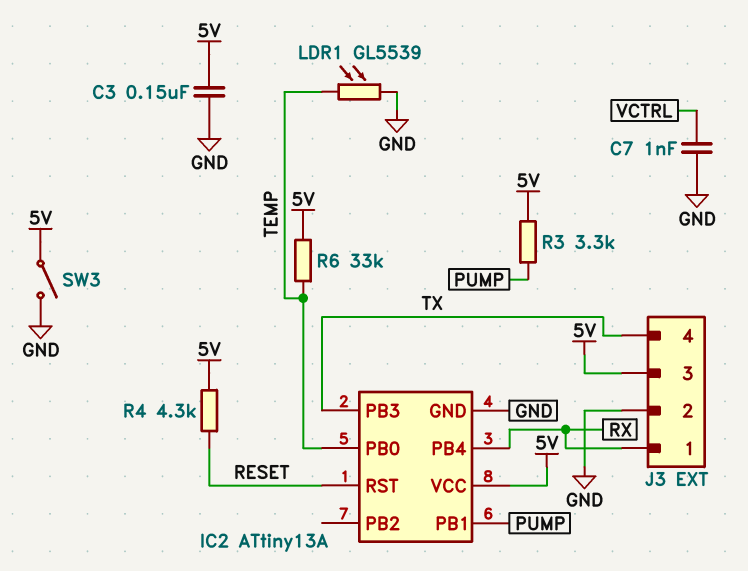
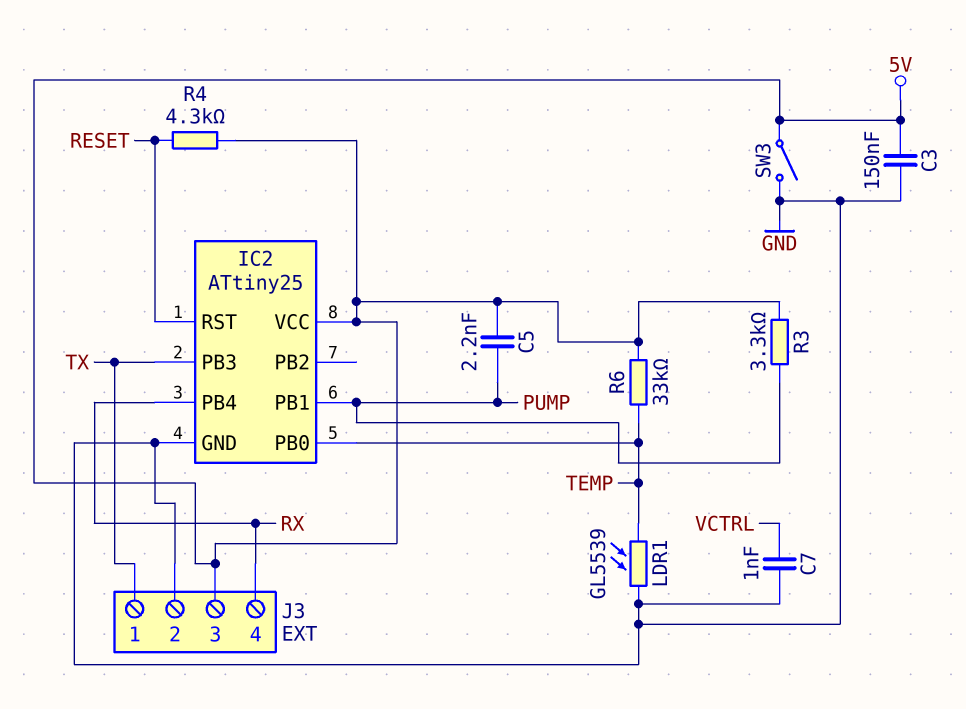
C5: none -> 2.2nF (5V, PUMP)
IC2: ATtiny13A -> ATtiny25
J3 pin 1: RX -> TX
J3 pin 4: TX -> RX

